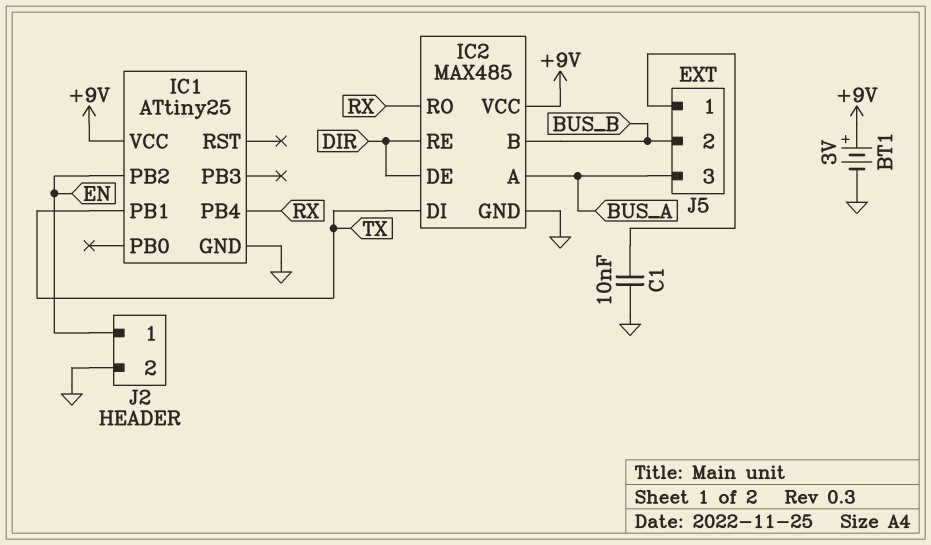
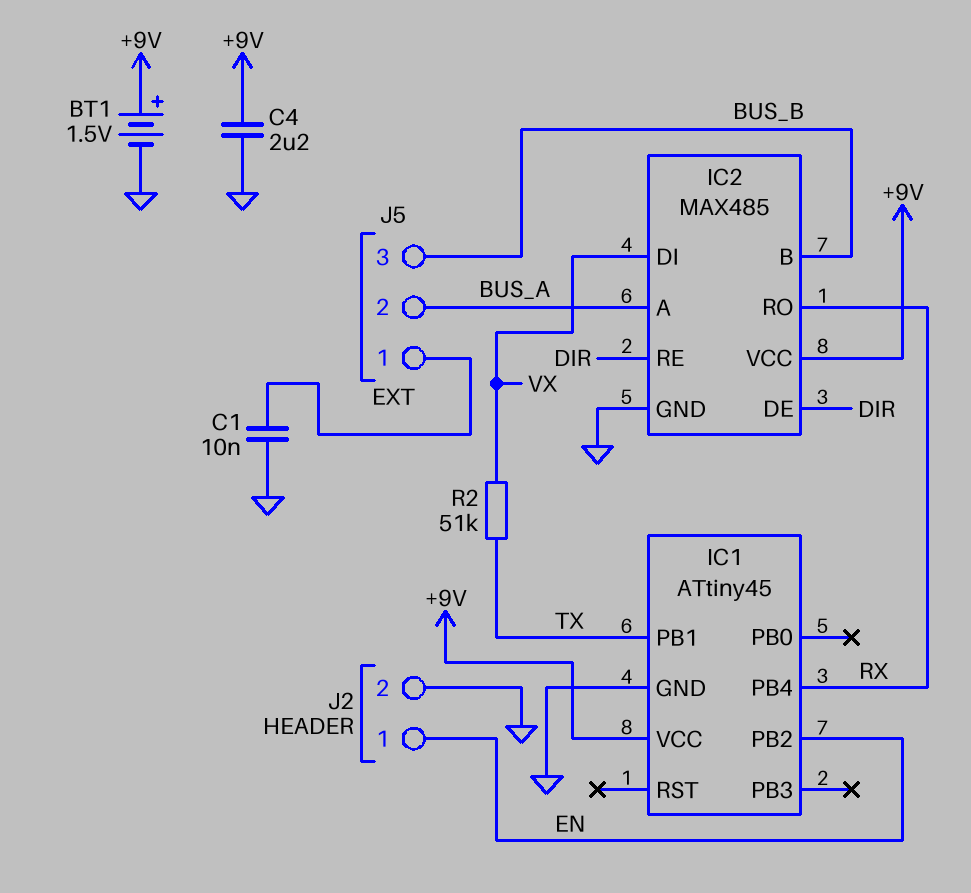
BT1: 3V (plus +9V, minus GND) -> 1.5V (plus +9V, minus GND)
C4: none -> 2.2uF (+9V, GND)
IC1: ATtiny25 -> ATtiny45
IC2 pin DI: TX -> VX
J5 pin 2: BUS_B -> BUS_A
J5 pin 3: BUS_A -> BUS_B
R2: none -> 51k (TX, VX)

